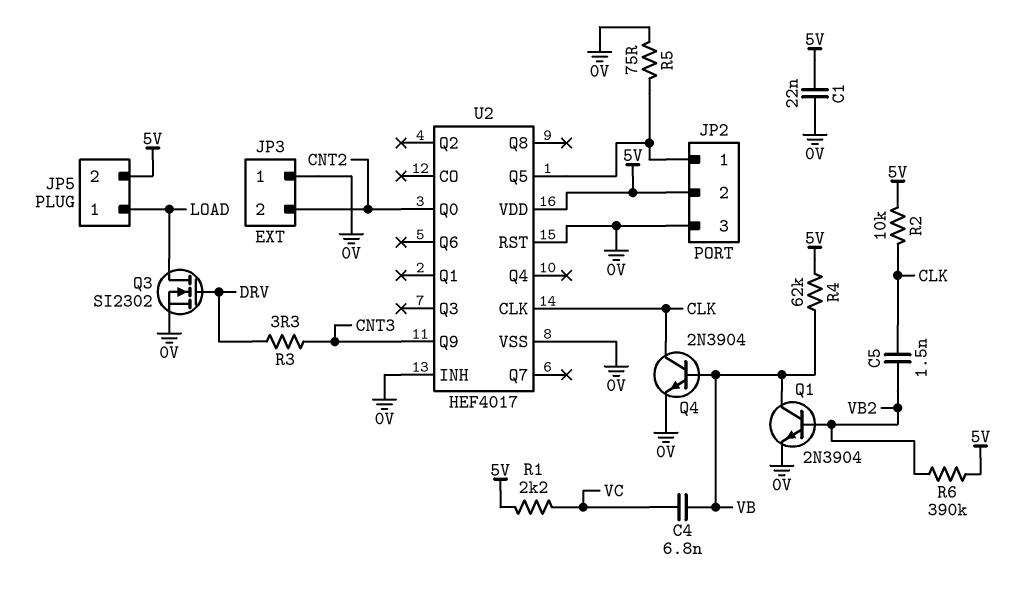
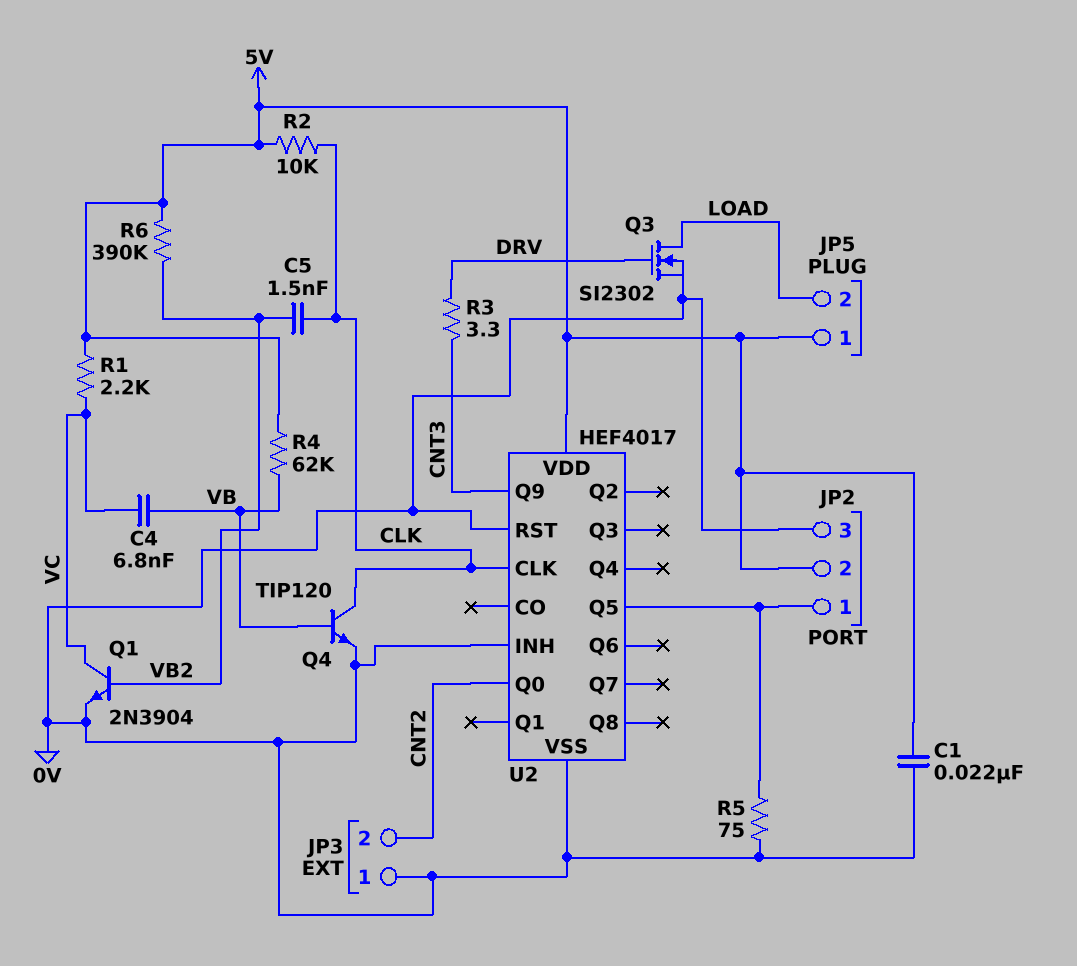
JP5 pin 1: LOAD -> 5V
JP5 pin 2: 5V -> LOAD
Q1: NPN 2N3904 (B VB2, C VB, E 0V) -> NPN 2N3904 (B VB2, C VC, E 0V)
Q4: NPN 2N3904 (B VB, C CLK, E 0V) -> NPN TIP120 (B VB, C CLK, E 0V)

